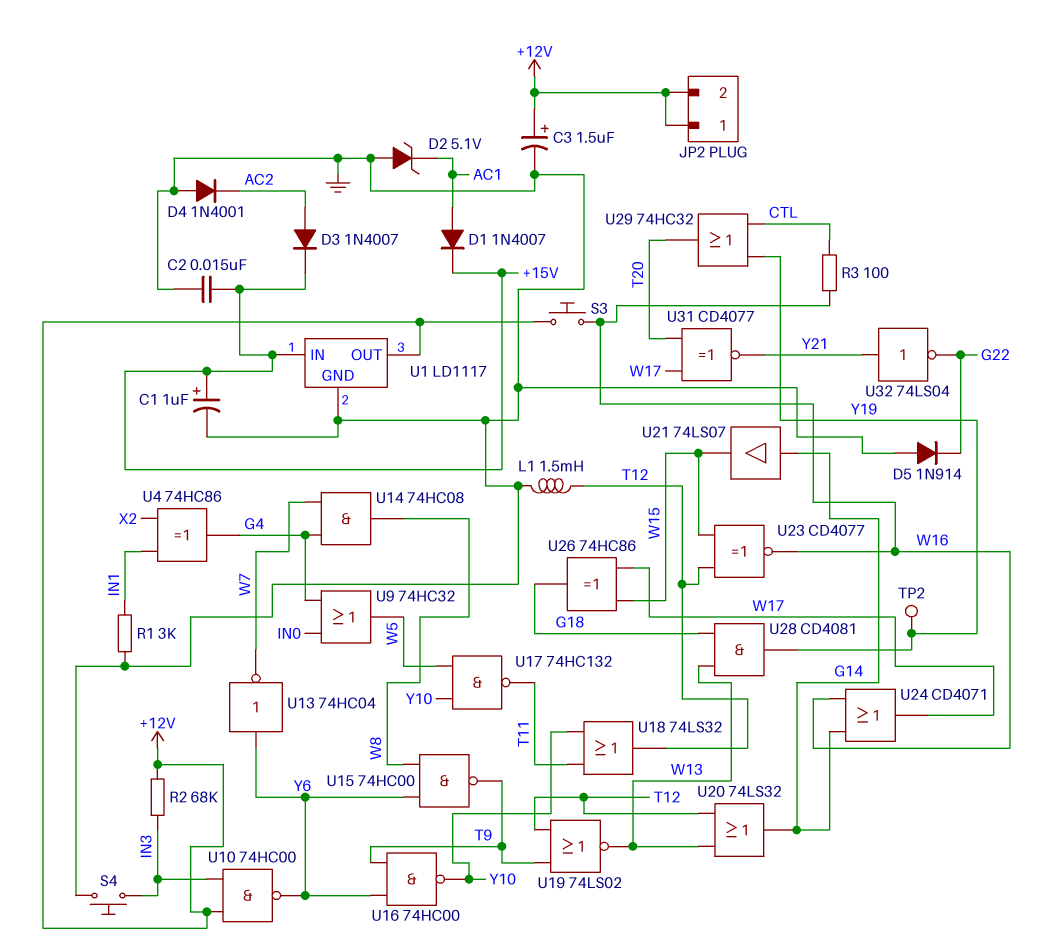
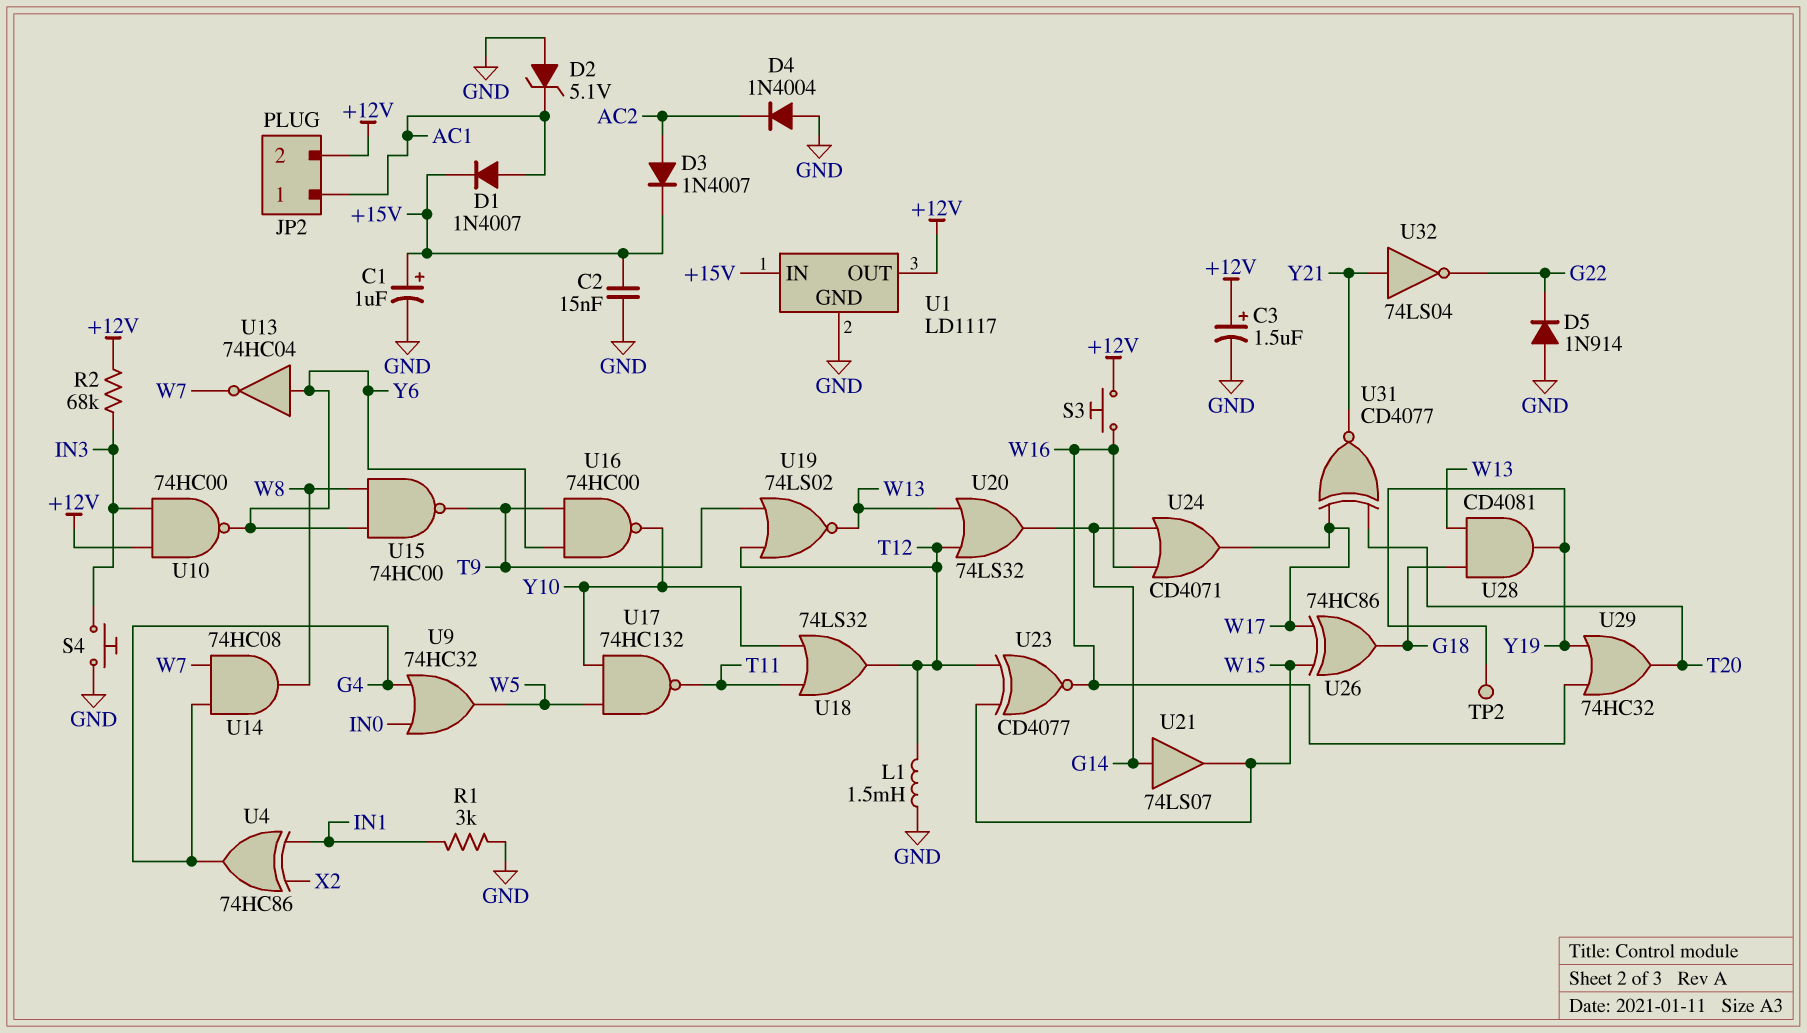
D4: diode 1N4001 (A GND, K AC2) -> diode 1N4004 (A GND, K AC2)
JP2 pin 1: +12V -> AC1
R3: 100 (CTL, W16) -> none
U29: OR 74HC32 (in CTL, in Y19, out T20) -> OR 74HC32 (in W16, in Y19, out T20)

